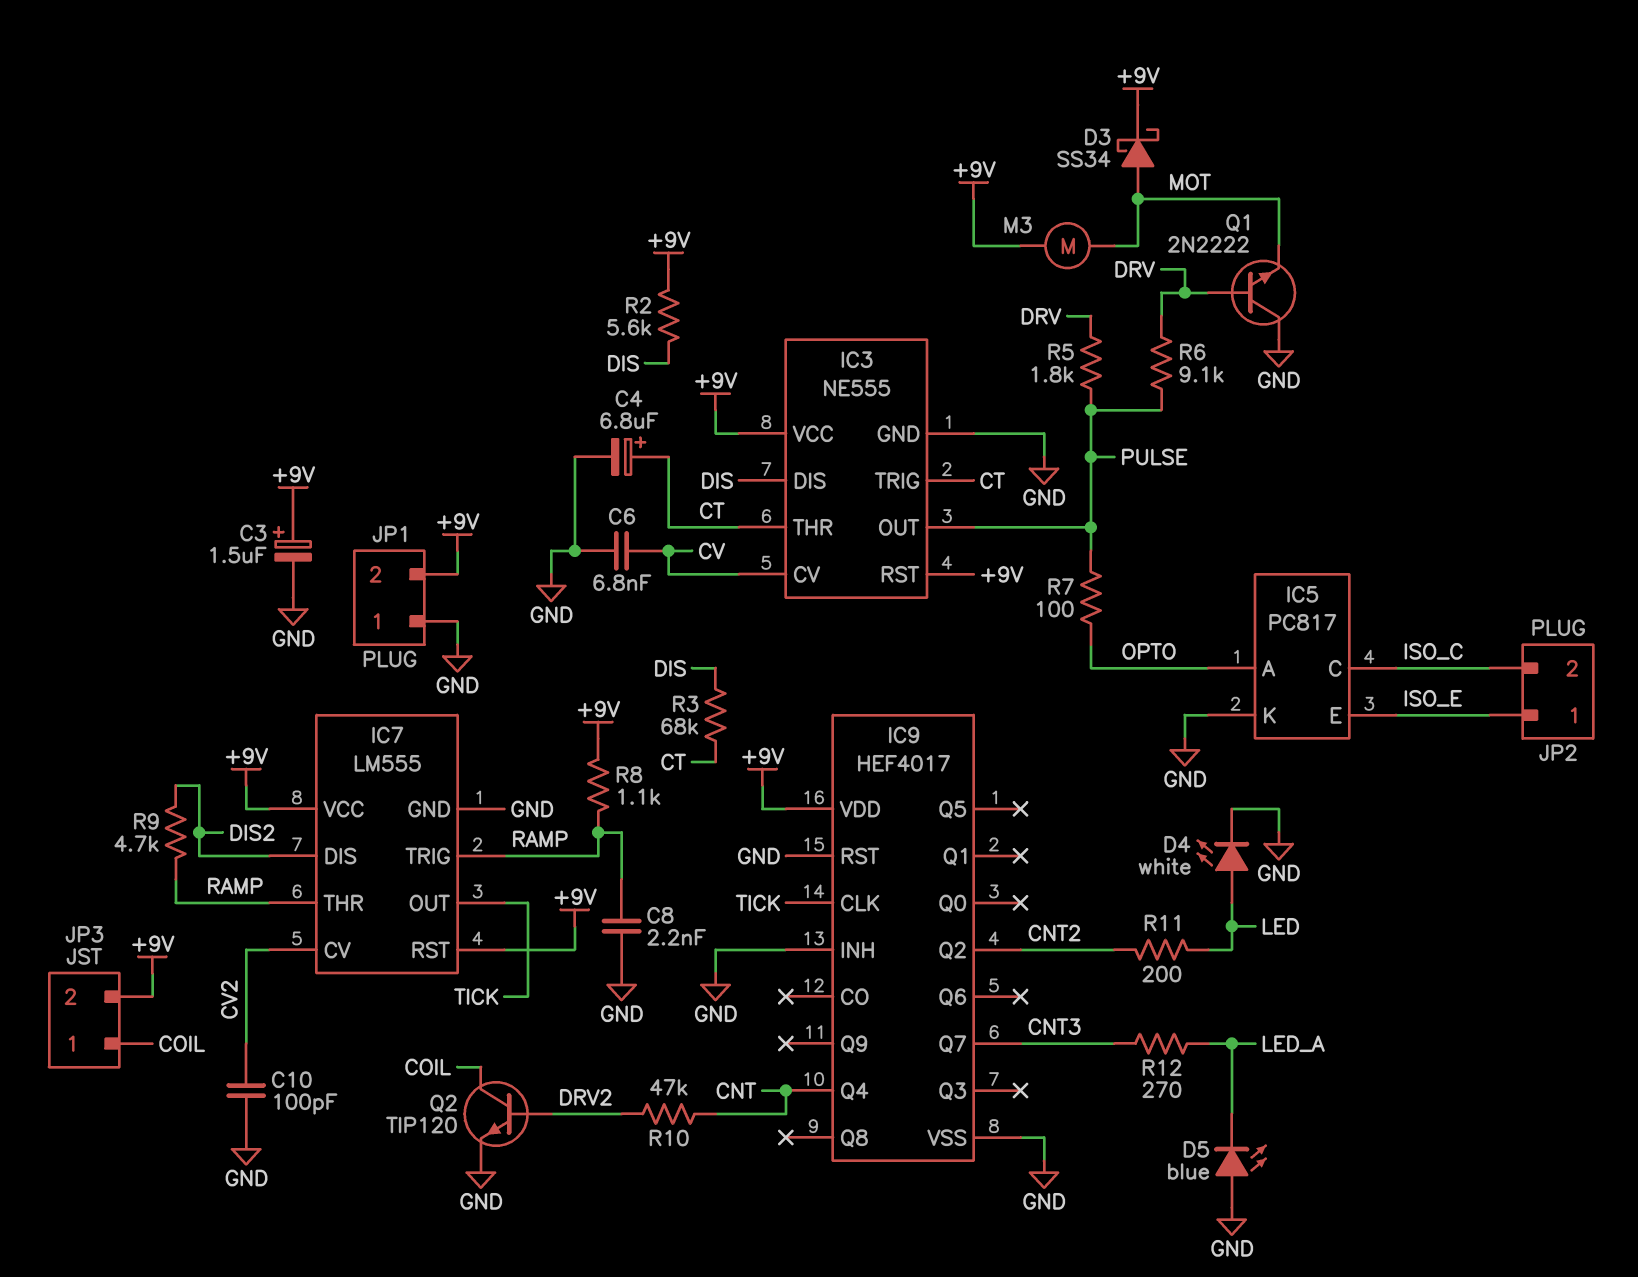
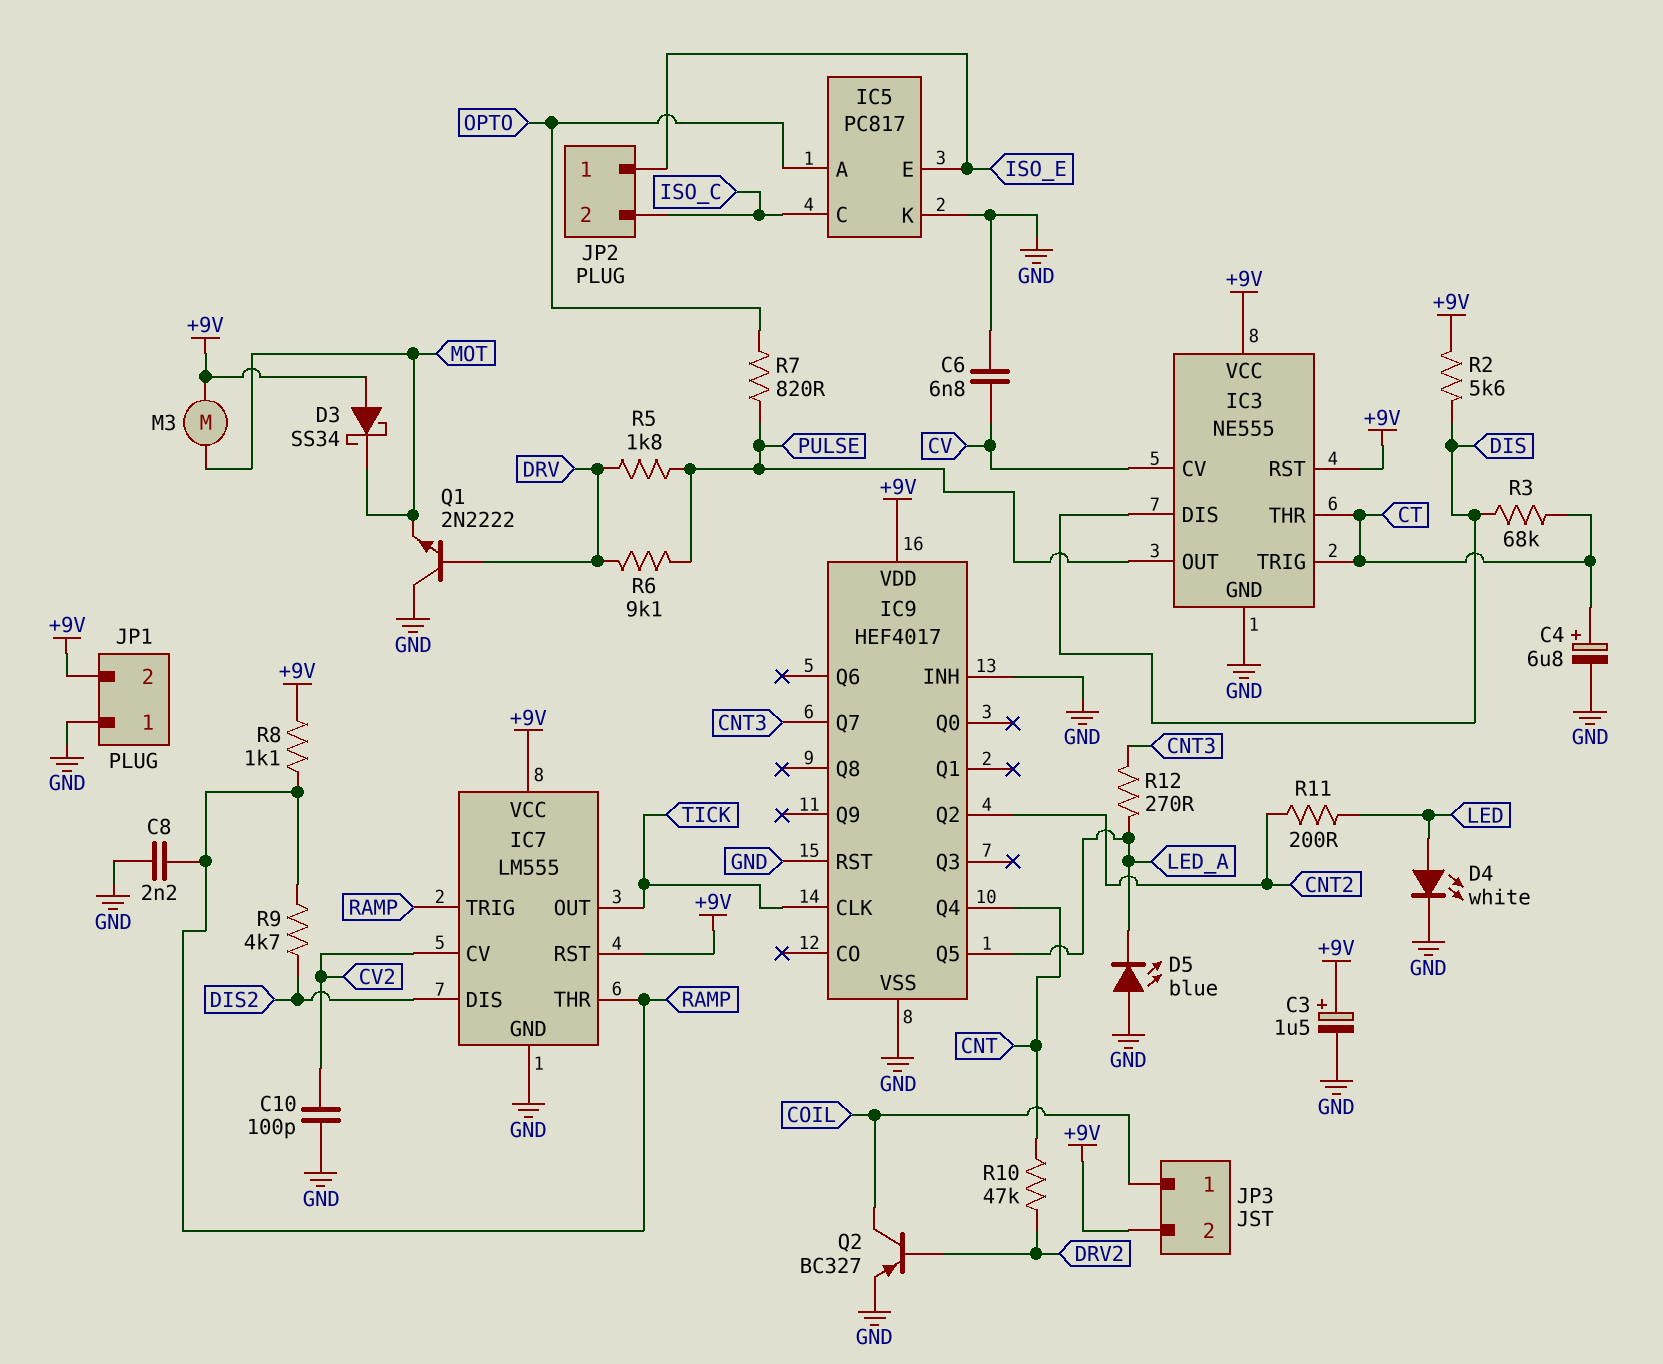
D3: schottky SS34 (A MOT, K +9V) -> schottky SS34 (A +9V, K MOT)
IC9 pin Q5: none -> LED_A
Q2: NPN TIP120 (B DRV2, C COIL, E GND) -> PNP BC327 (B DRV2, C COIL, E GND)
R7: 100 (OPTO, PULSE) -> 820 (OPTO, PULSE)

